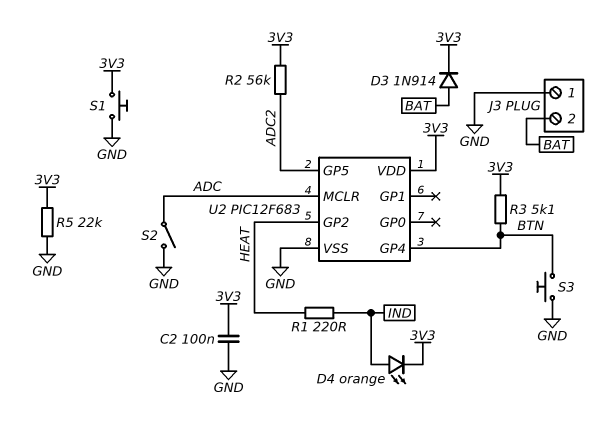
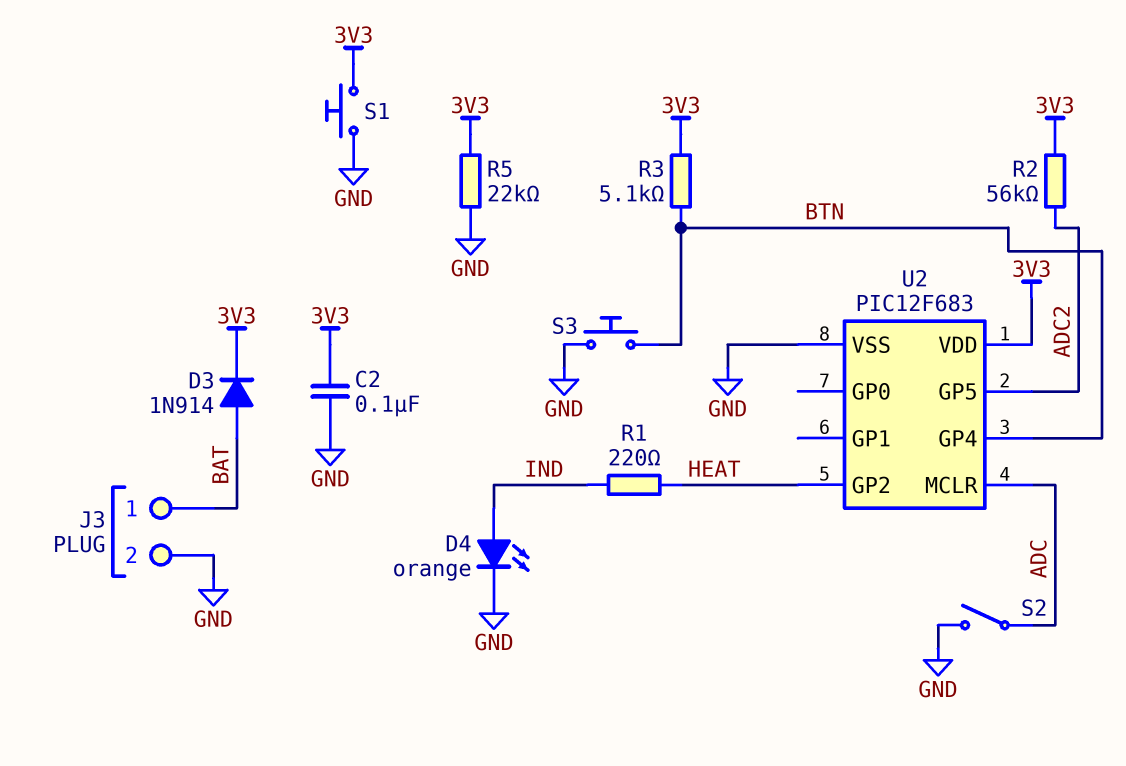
D4: LED orange (A IND, K 3V3) -> LED orange (A IND, K GND)
J3 pin 1: GND -> BAT
J3 pin 2: BAT -> GND

